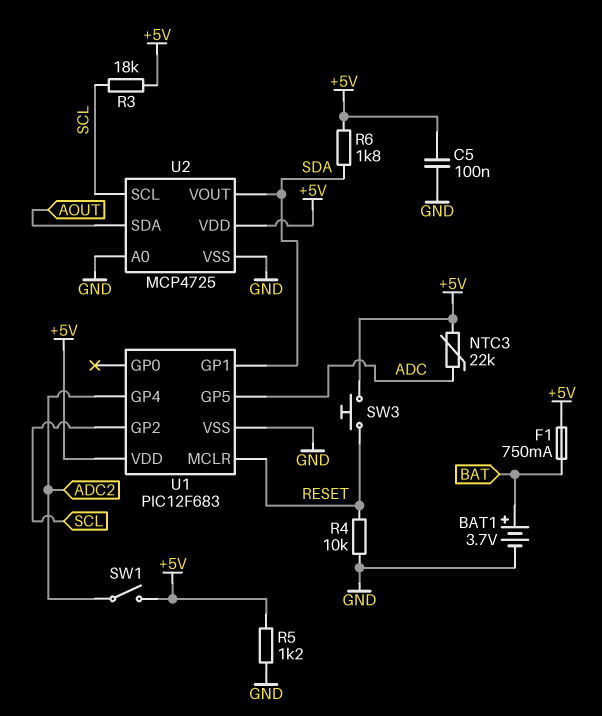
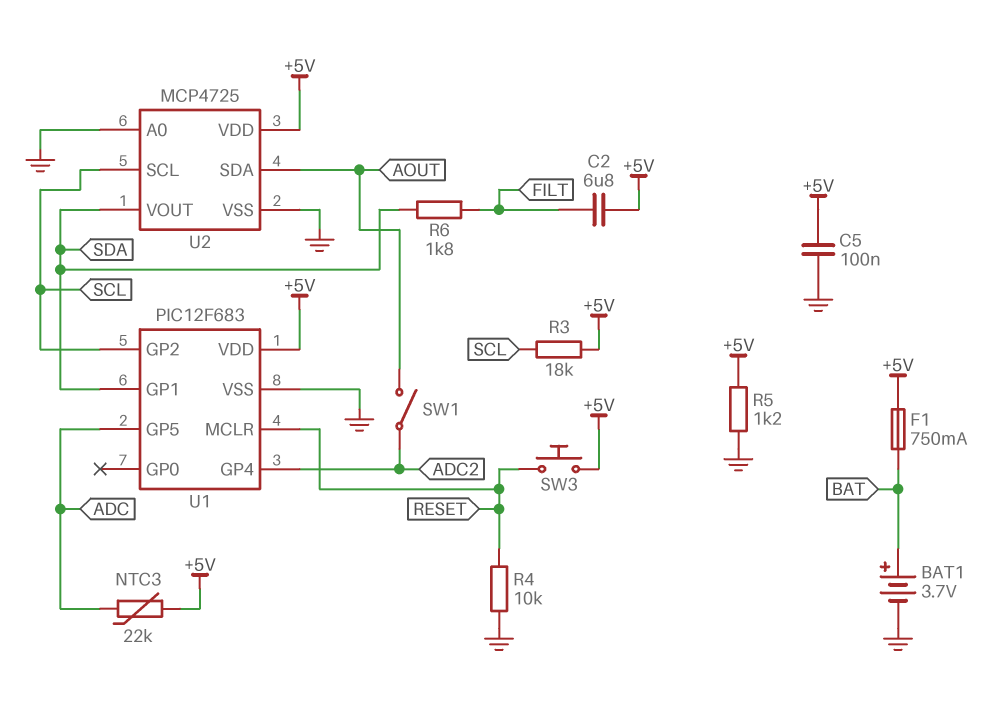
C2: none -> 6.8uF (+5V, FILT)
R6: 1.8k (+5V, SDA) -> 1.8k (FILT, SDA)
SW1: switch (+5V, ADC2) -> switch (ADC2, AOUT)

